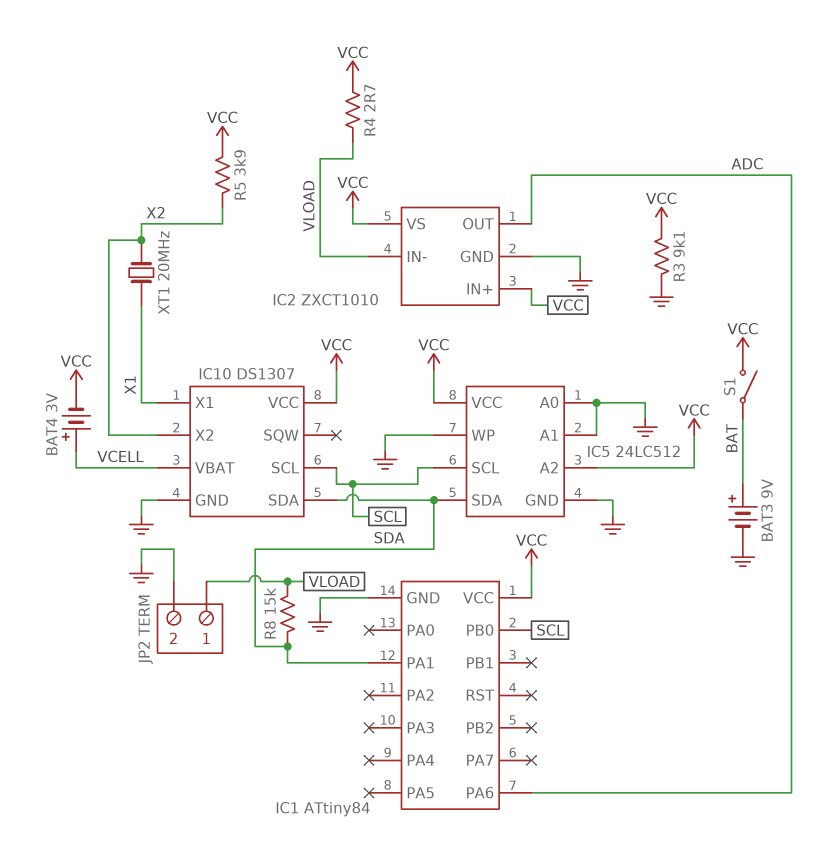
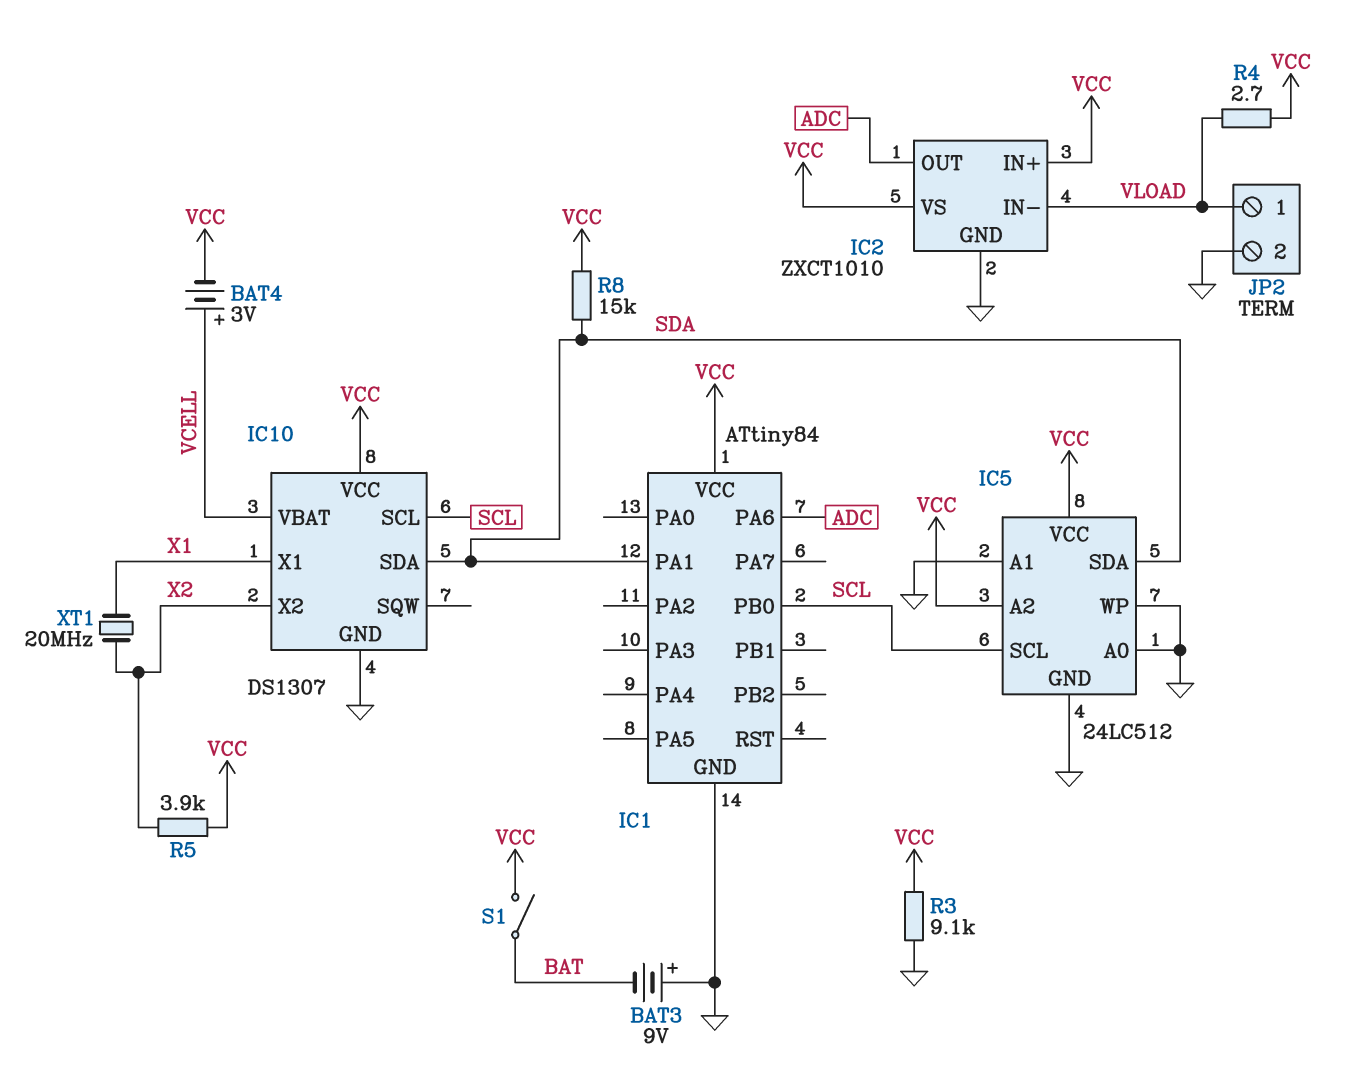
BAT3: 9V (plus BAT, minus GND) -> 9V (plus GND, minus BAT)
R8: 15k (SDA, VLOAD) -> 15k (SDA, VCC)

